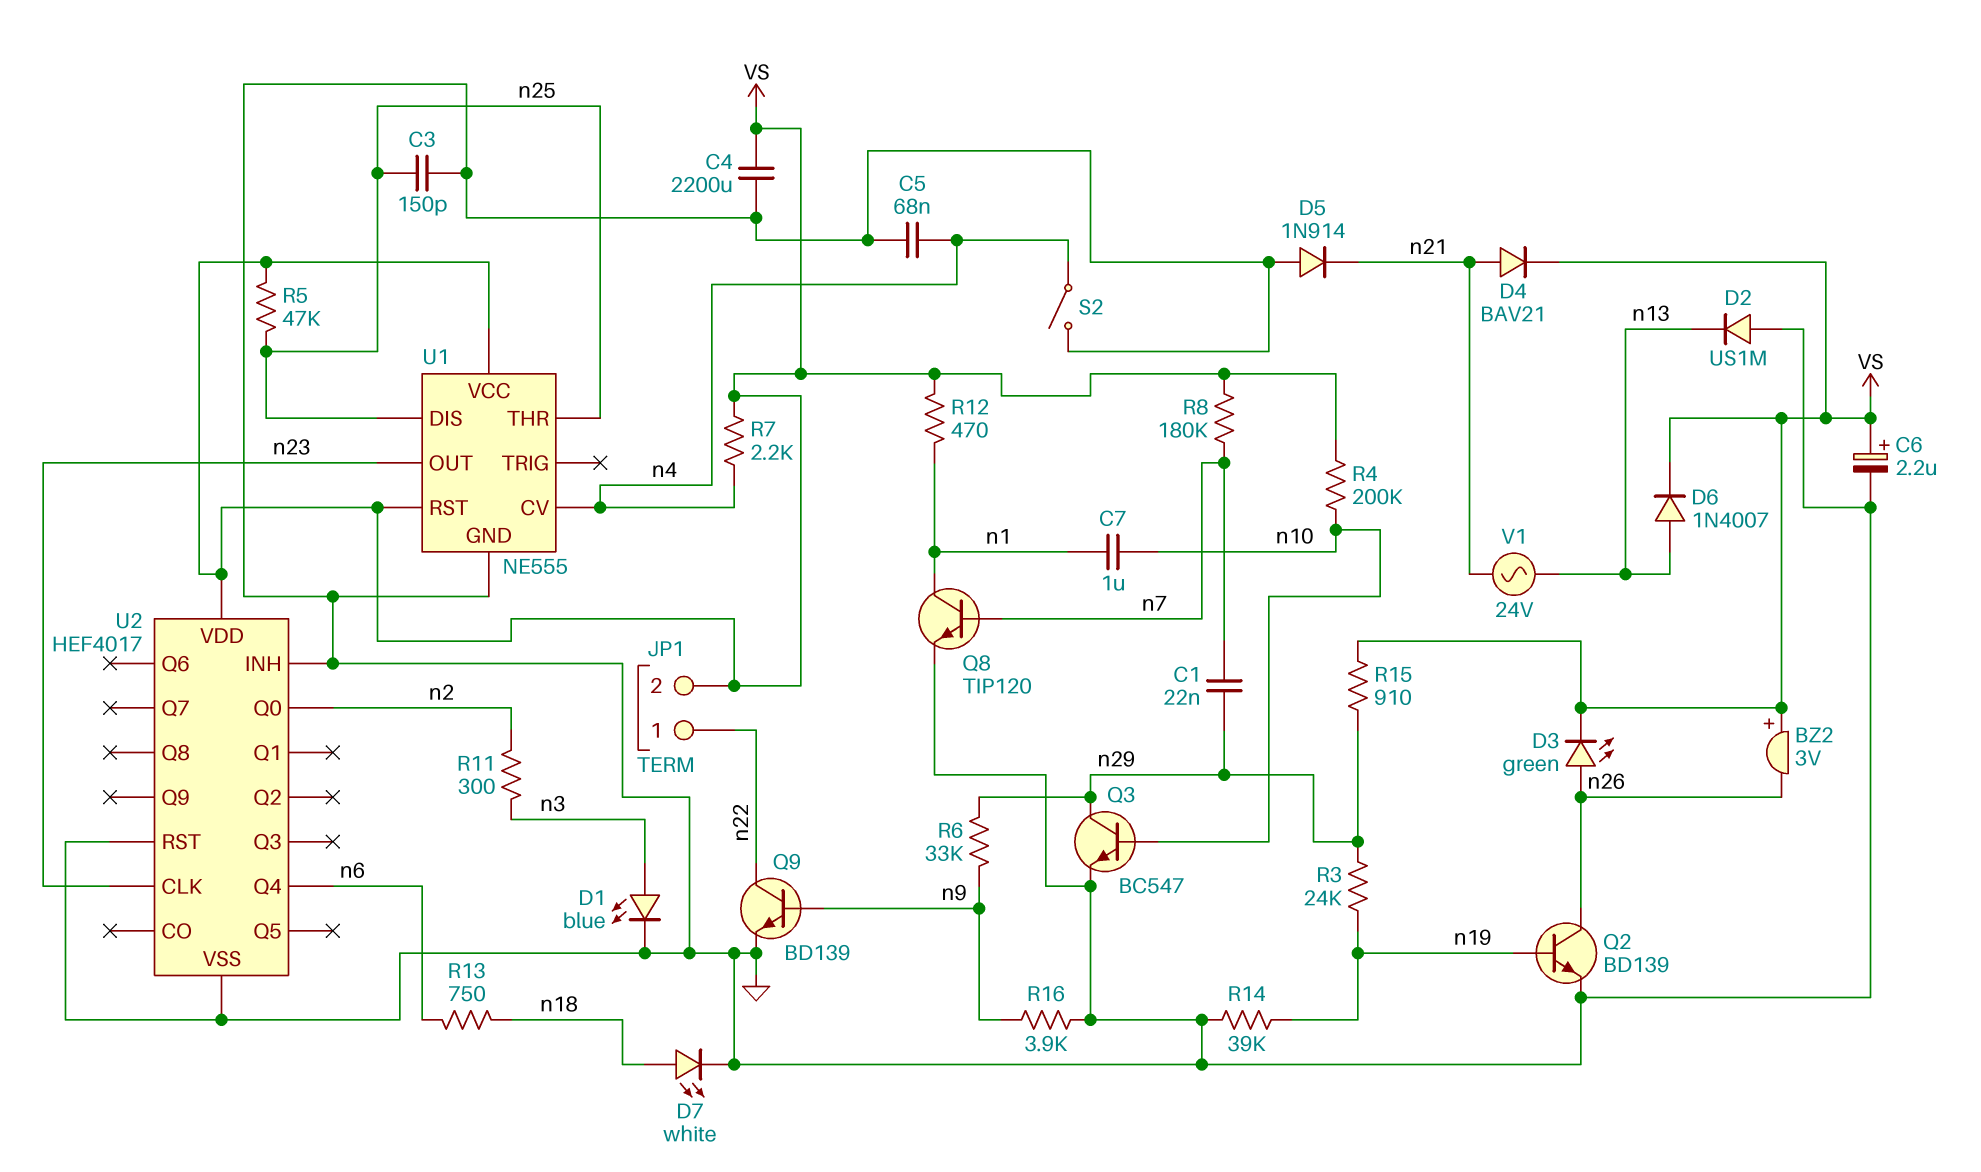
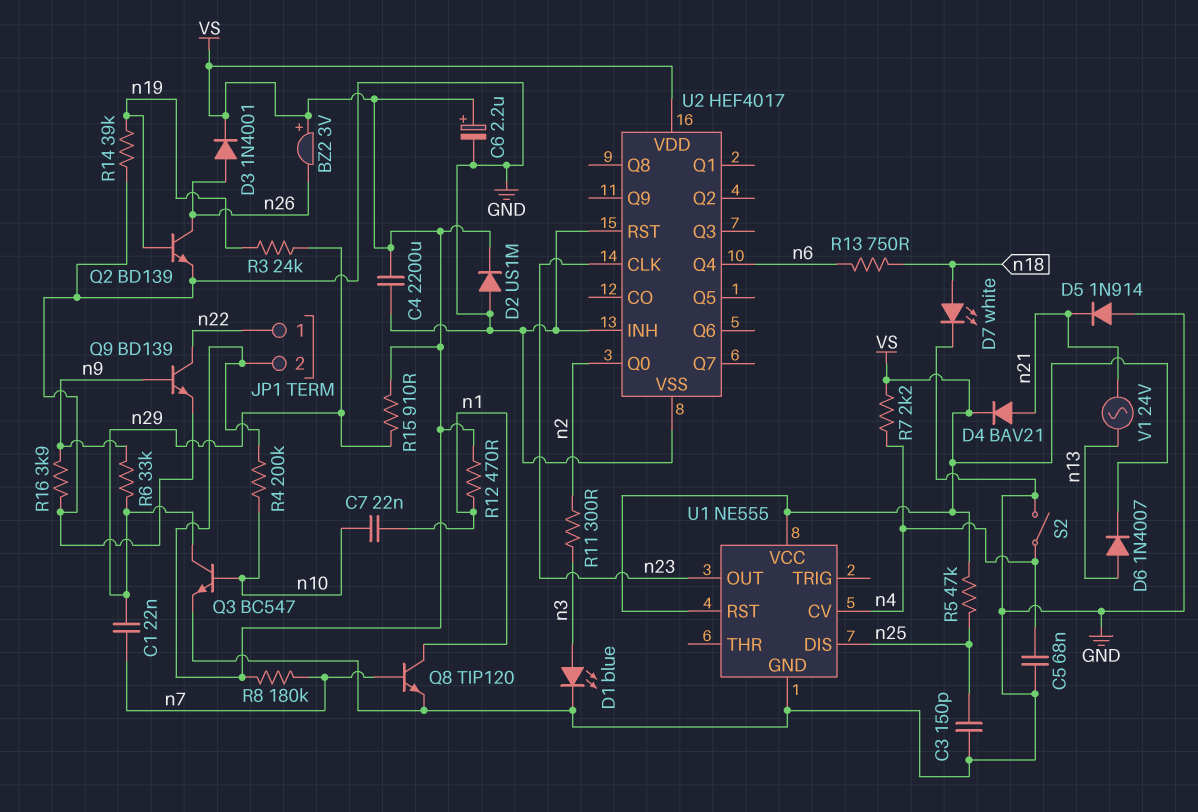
C7: 1uF (n1, n10) -> 22nF (n1, n10)
D2: diode US1M (A GND, K n13) -> diode US1M (A GND, K VS)
D3: LED green (A n26, K VS) -> diode 1N4001 (A n26, K VS)
U1 pin THR: n25 -> none

